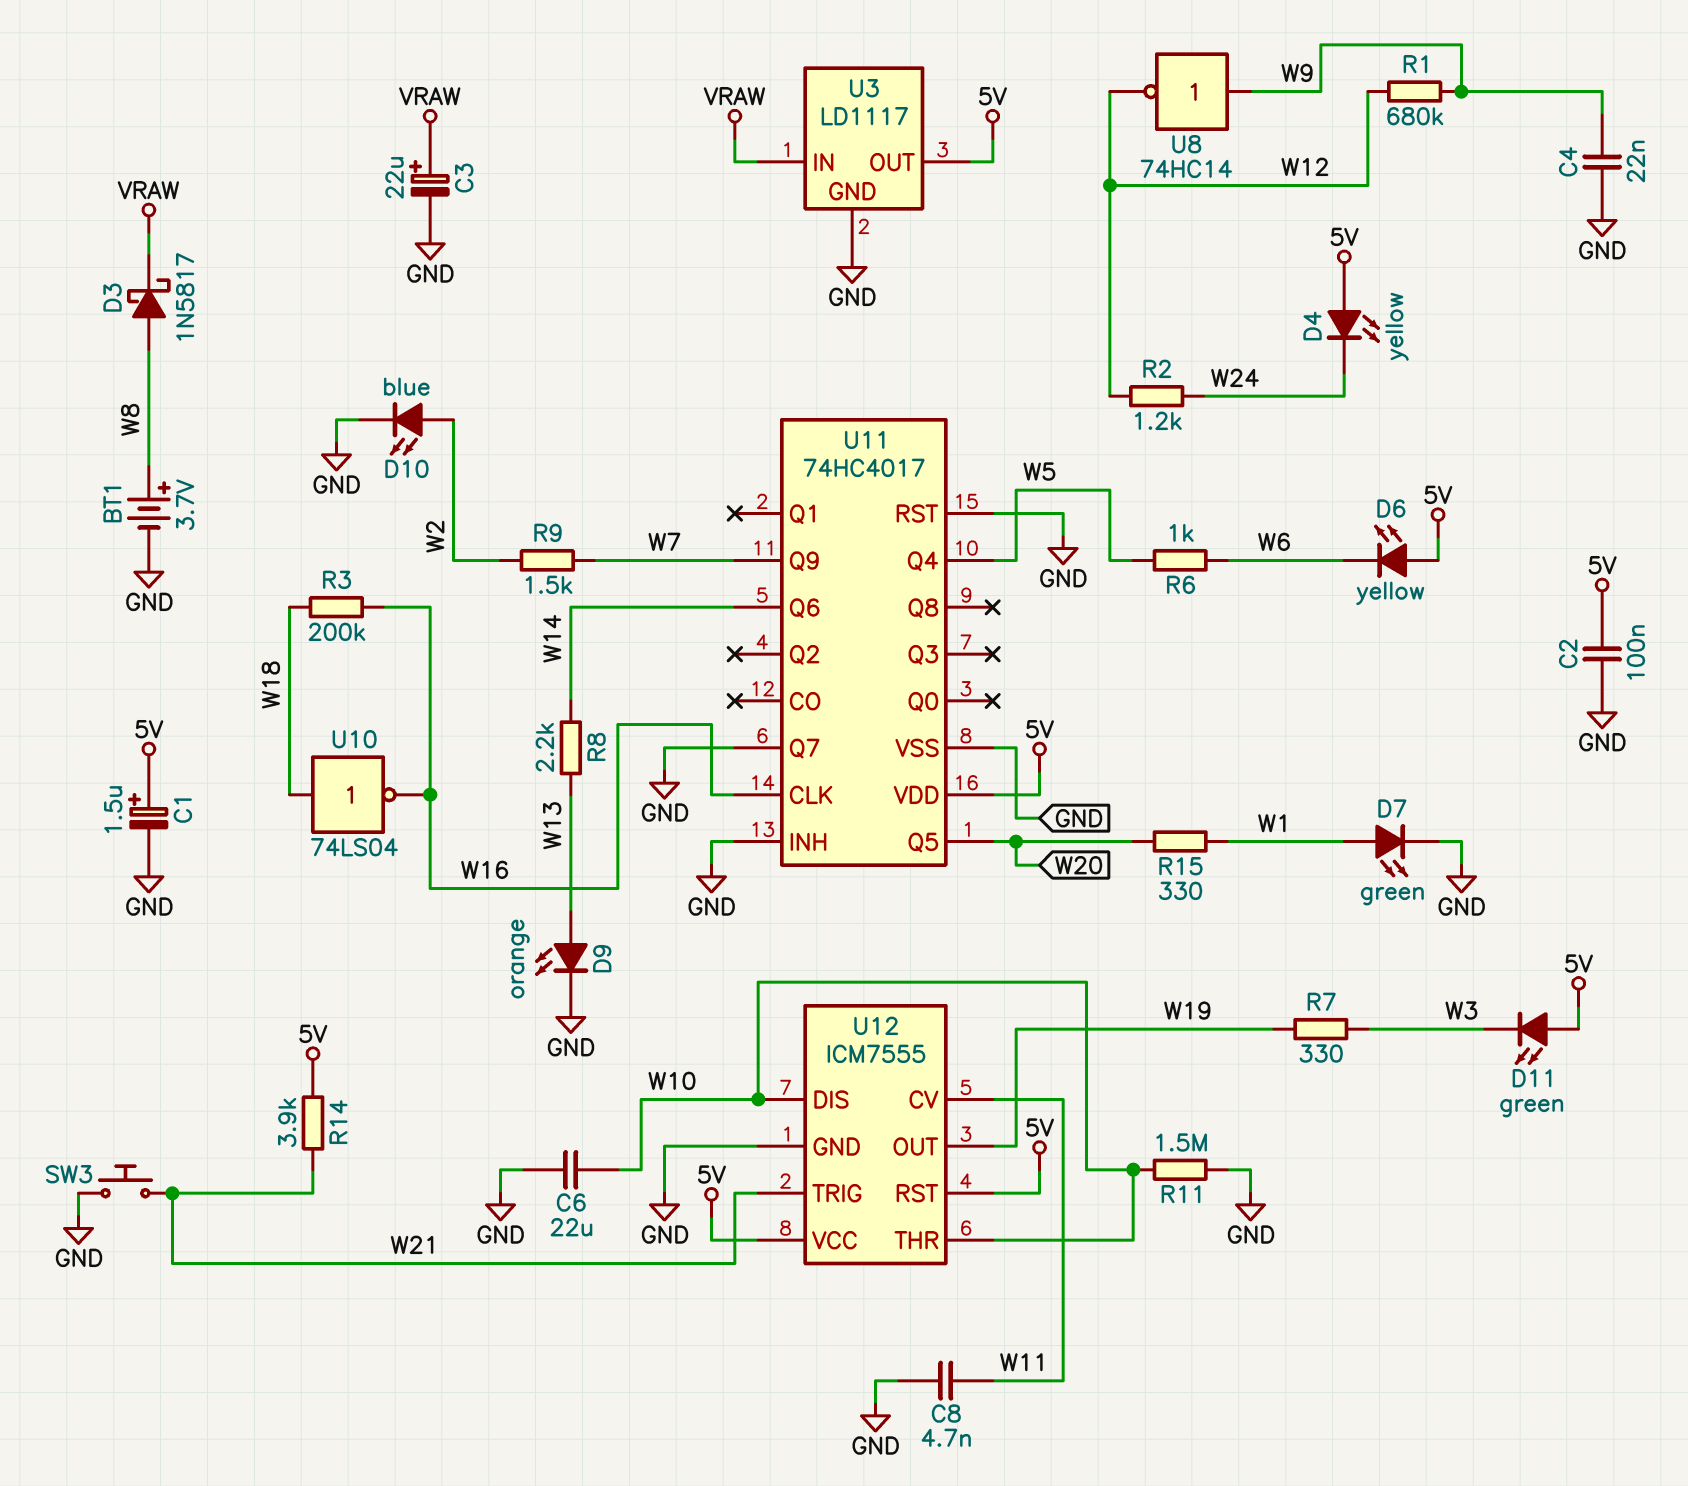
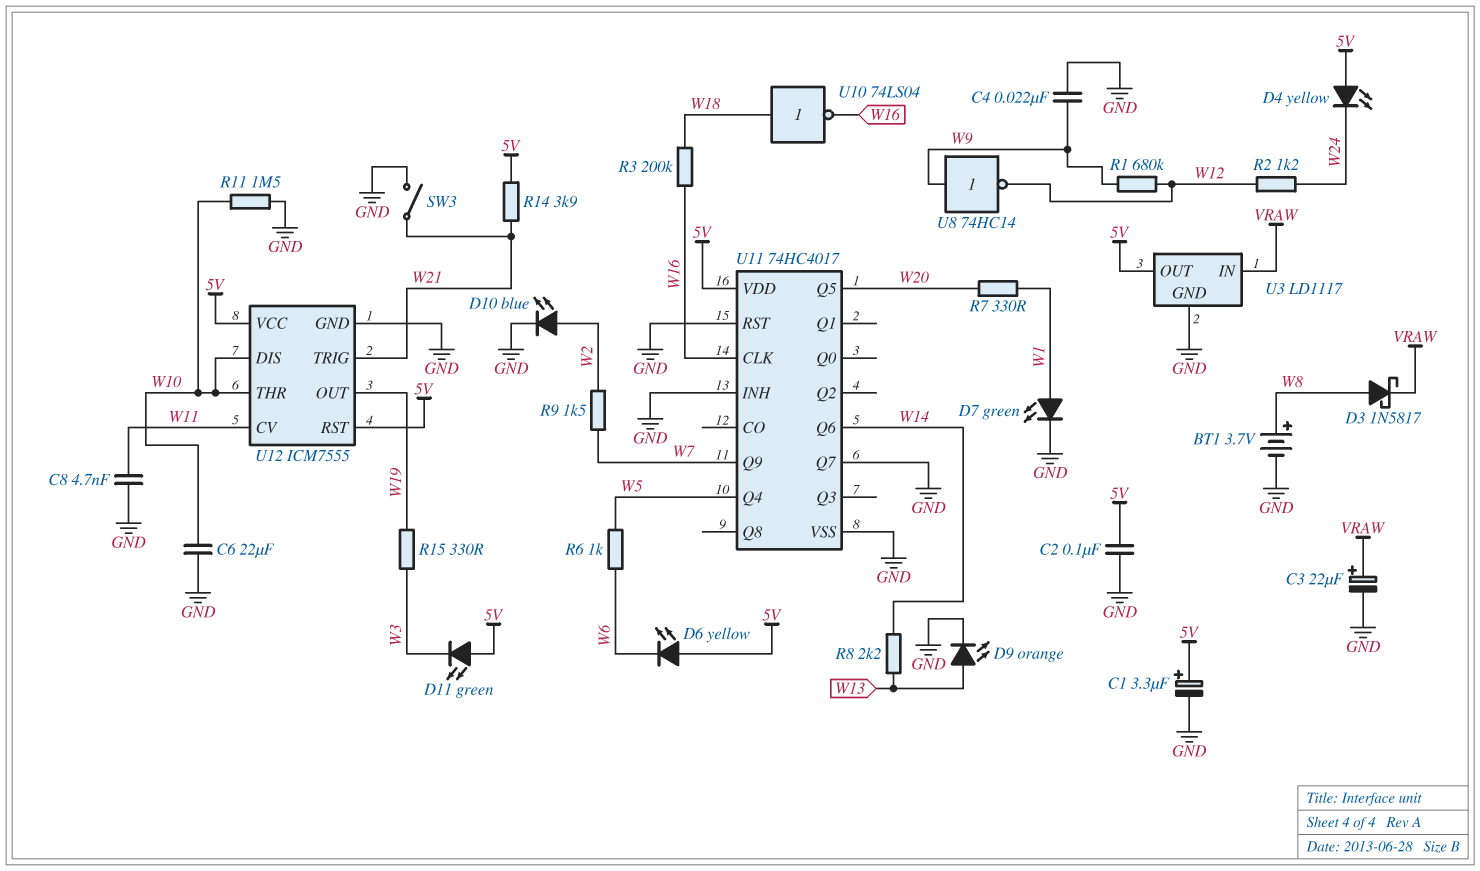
C1: 1.5uF (plus 5V, minus GND) -> 3.3uF (plus 5V, minus GND)
R7: 330 (W3, W19) -> 330 (W1, W20)
R15: 330 (W1, W20) -> 330 (W3, W19)
SW3: button (GND, W21) -> switch (GND, W21)

